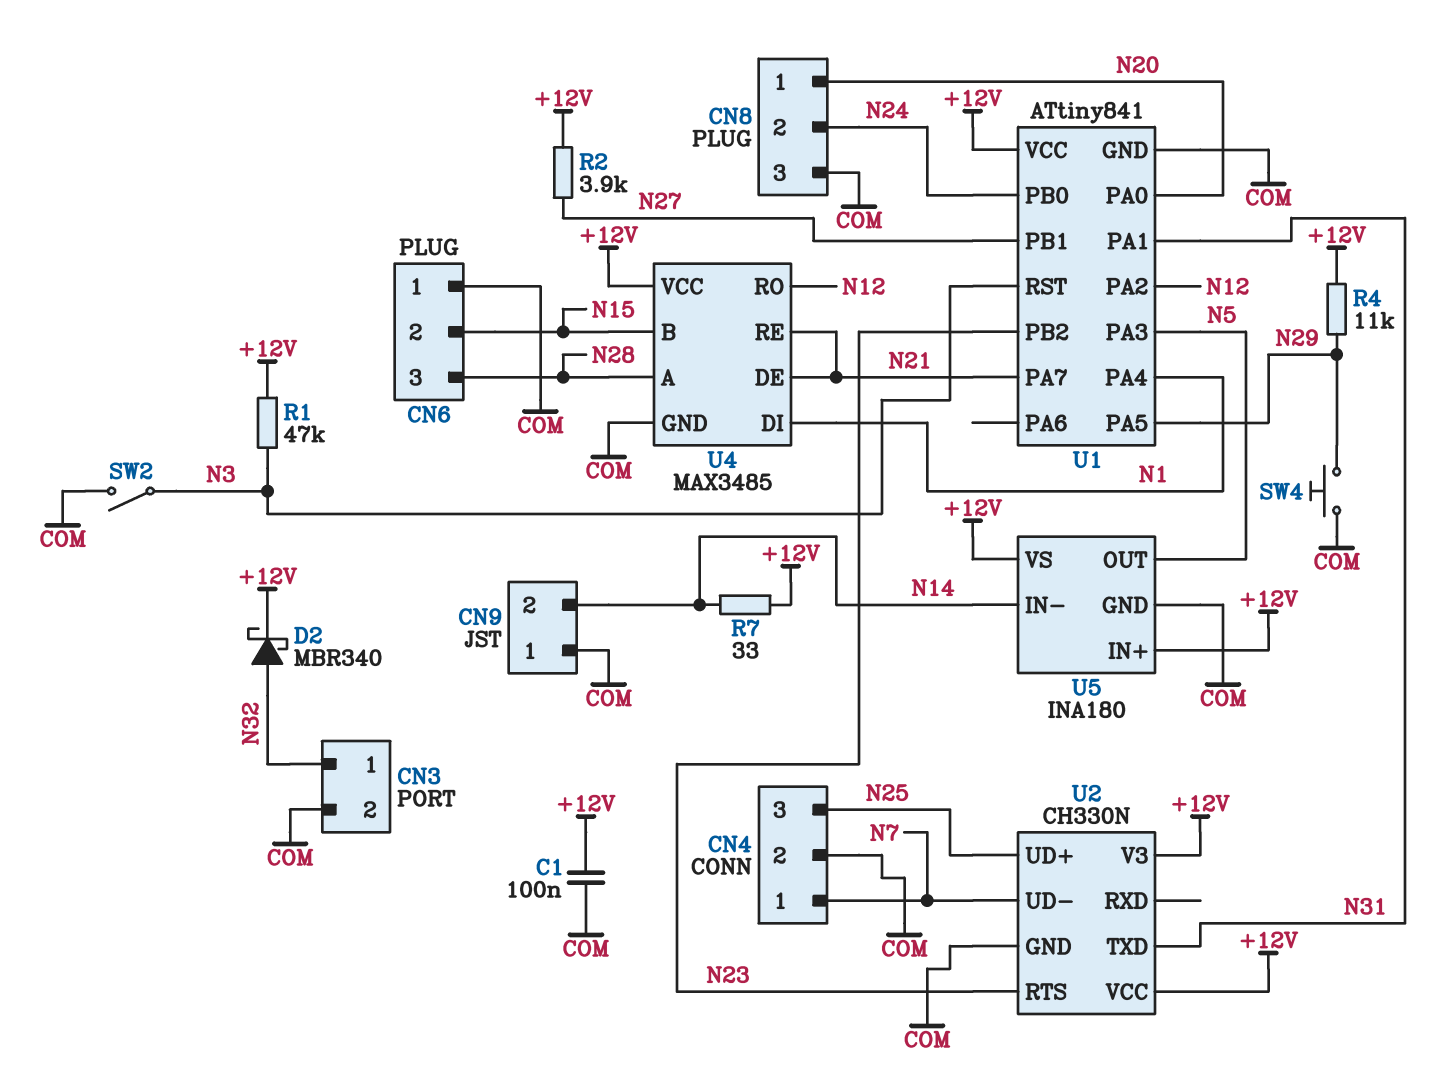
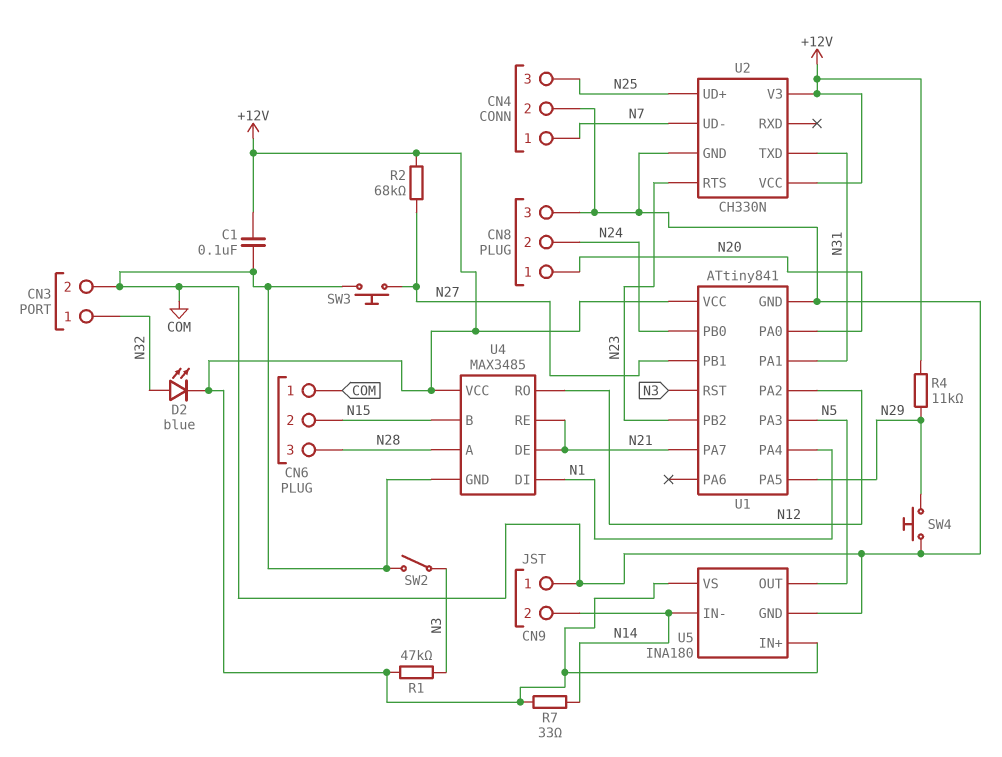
D2: schottky MBR340 (A N32, K +12V) -> LED blue (A N32, K +12V)
R2: 3.9k (+12V, N27) -> 68k (+12V, N27)
SW3: none -> button (COM, N27)

